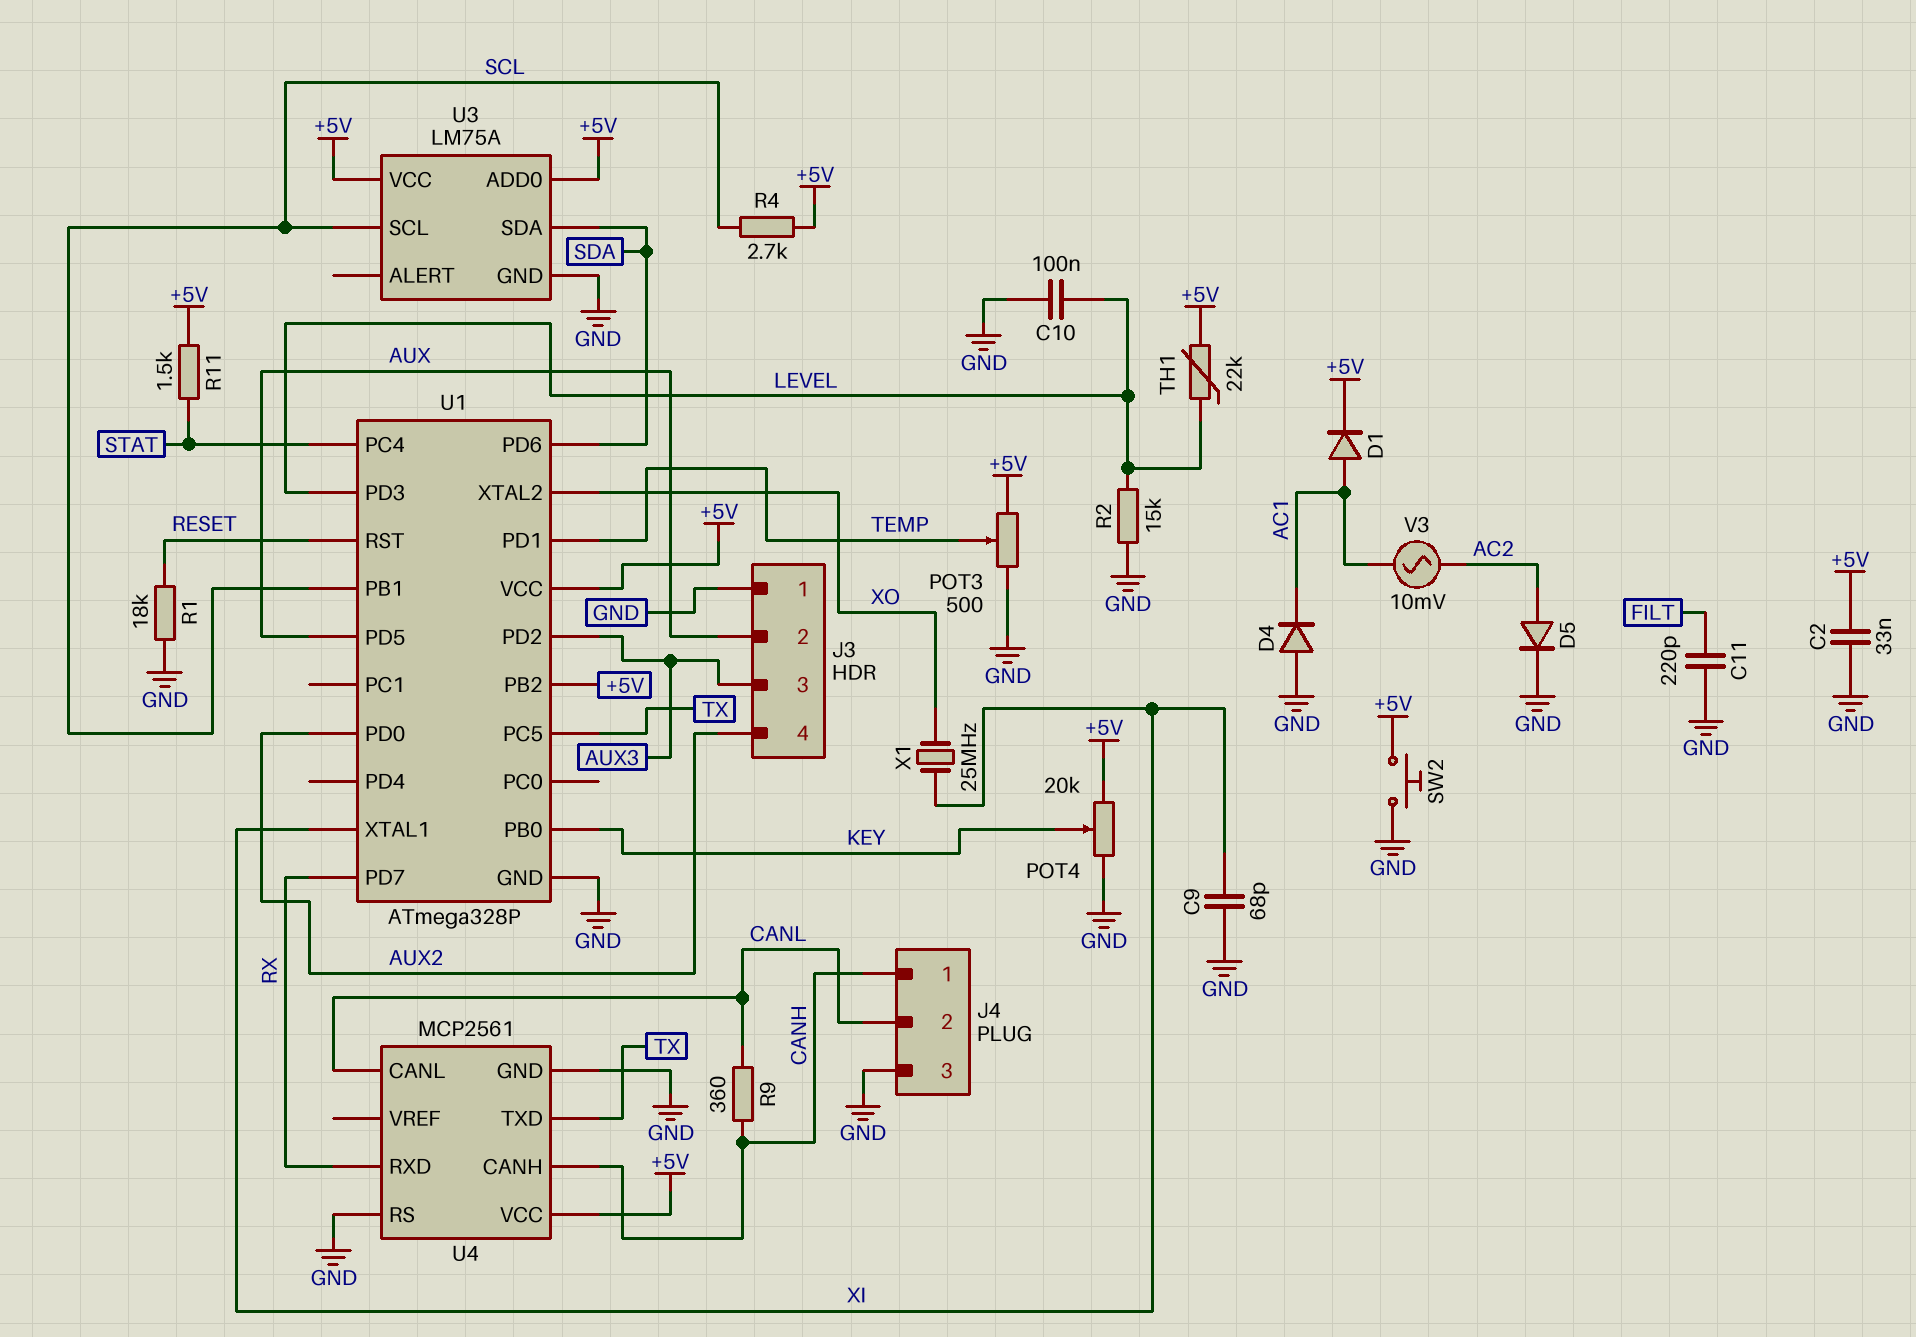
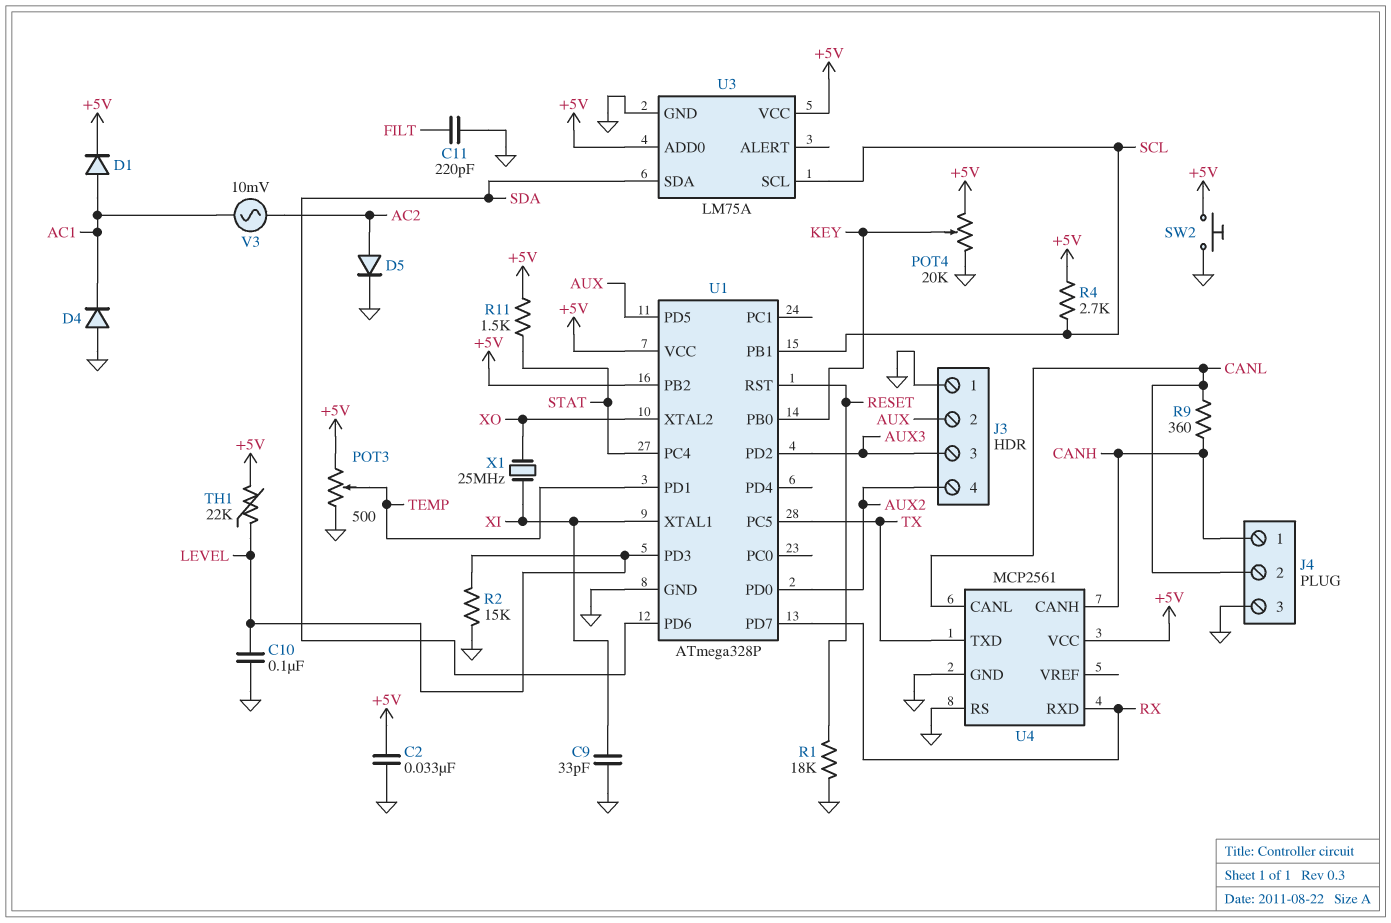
C9: 68pF (GND, XI) -> 33pF (GND, XI)

